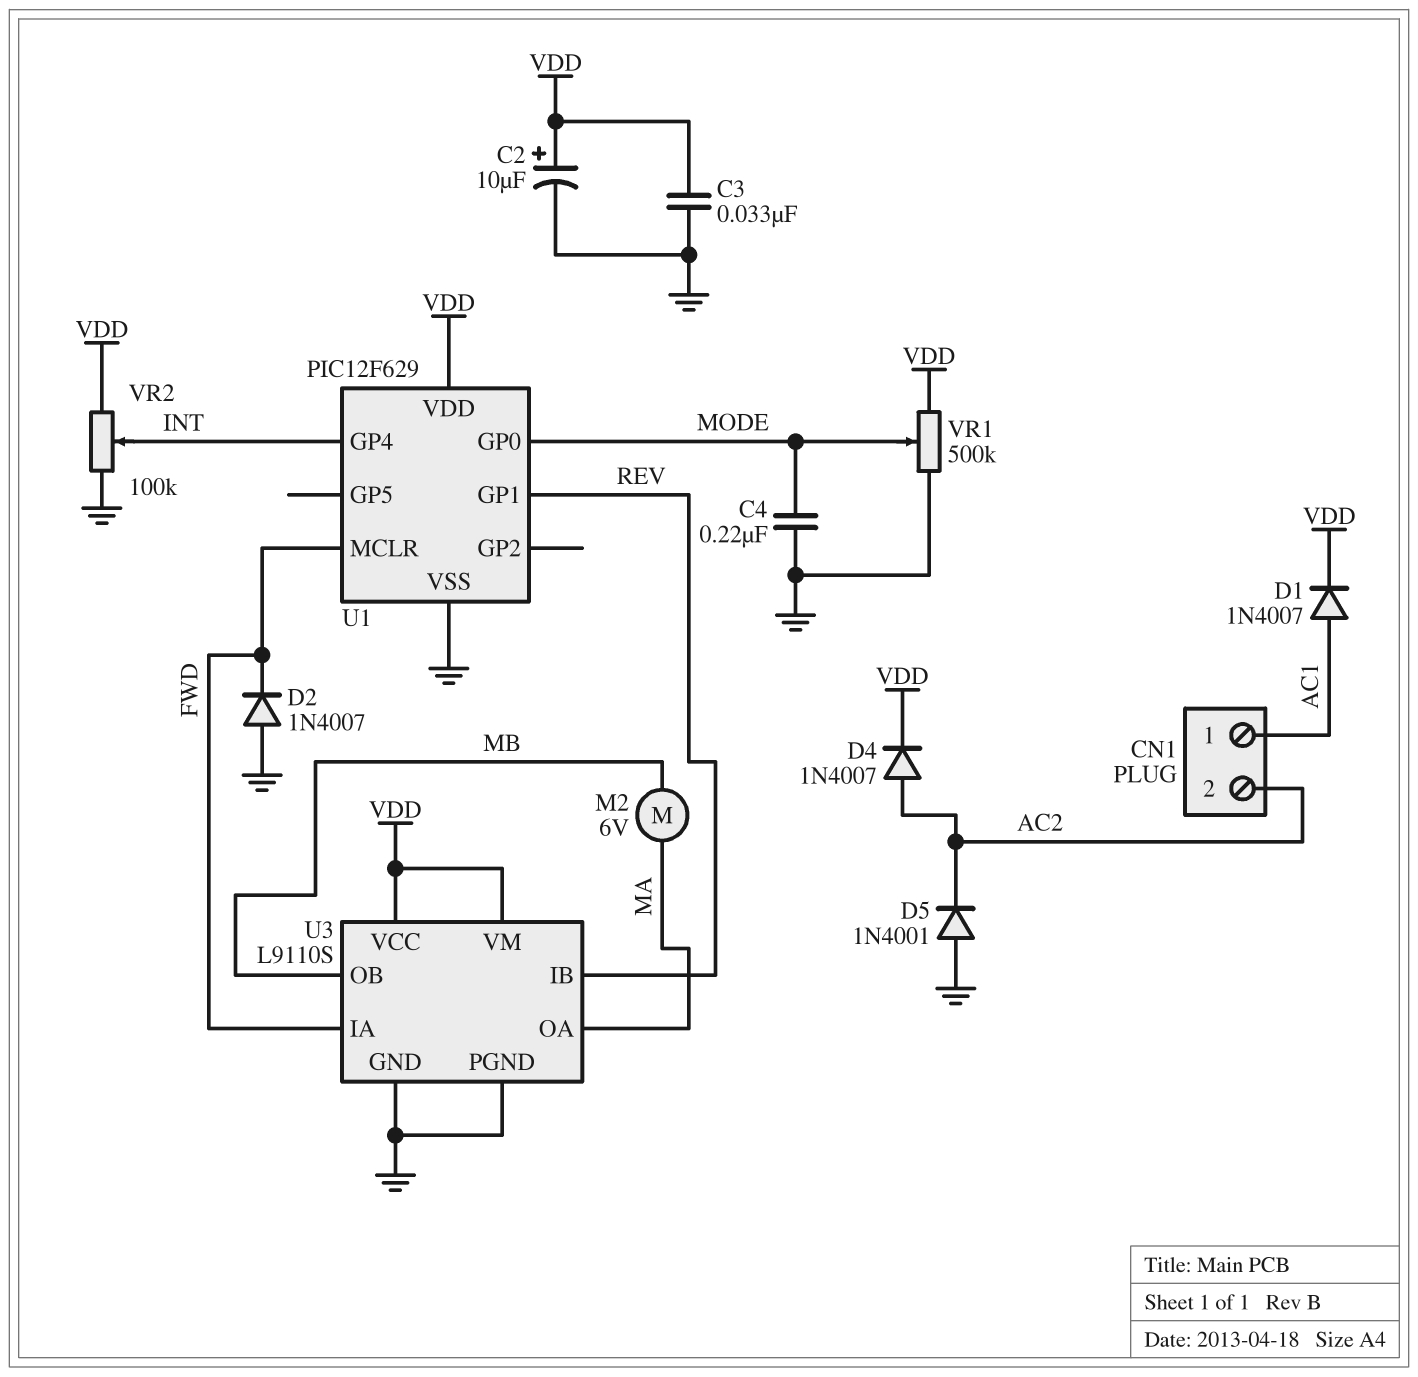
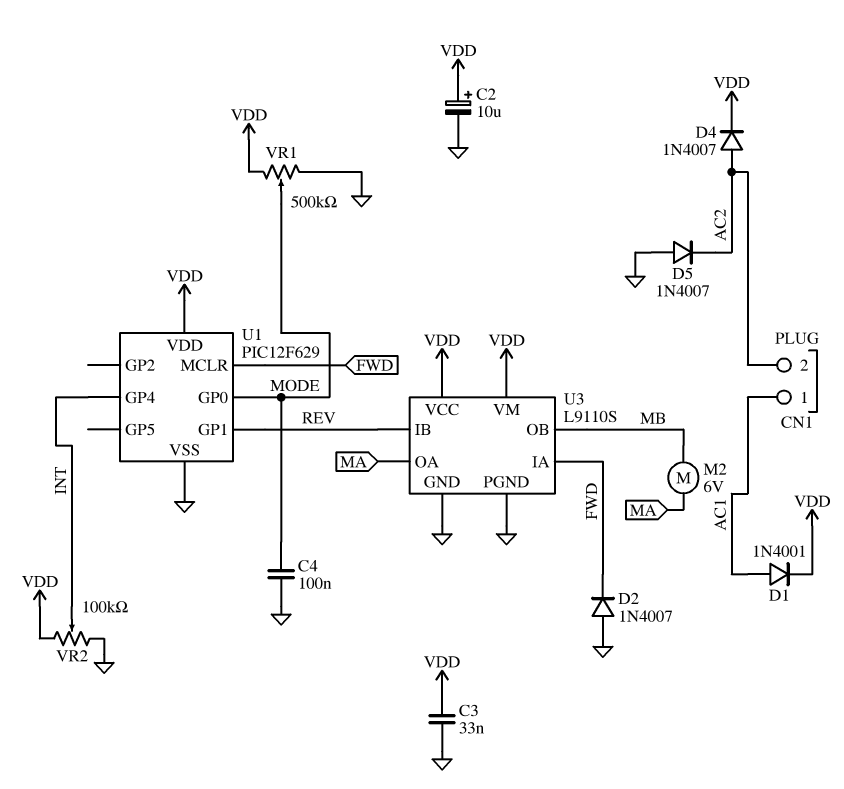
C4: 220nF (GND, MODE) -> 100nF (GND, MODE)
D1: diode 1N4007 (A AC1, K VDD) -> diode 1N4001 (A AC1, K VDD)
D5: diode 1N4001 (A GND, K AC2) -> diode 1N4007 (A GND, K AC2)

